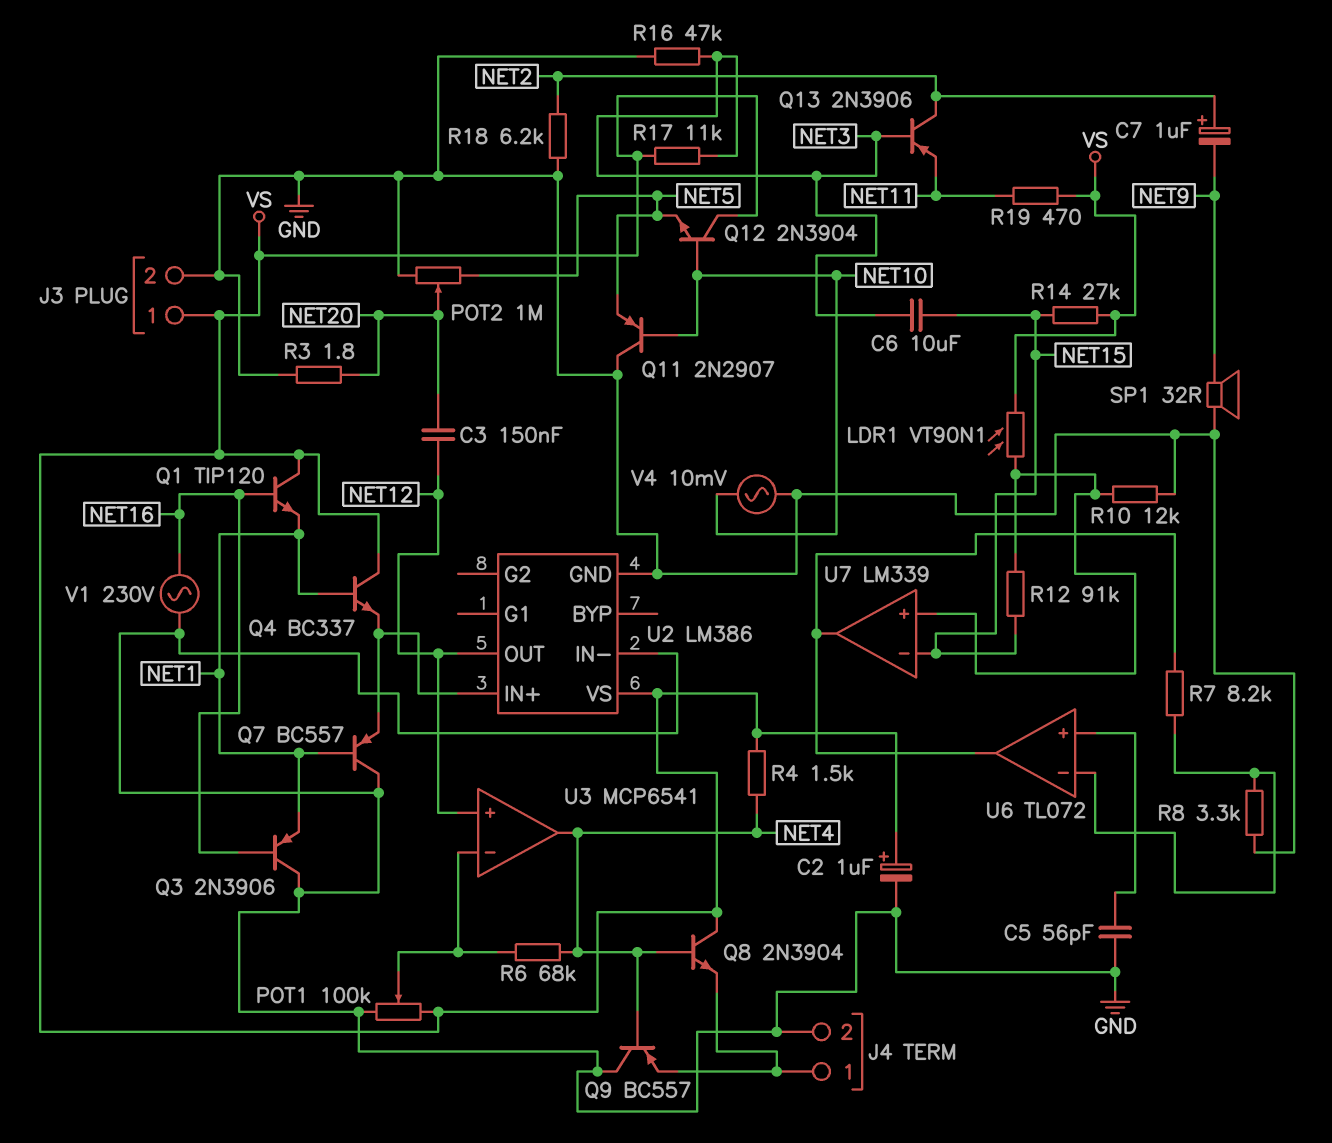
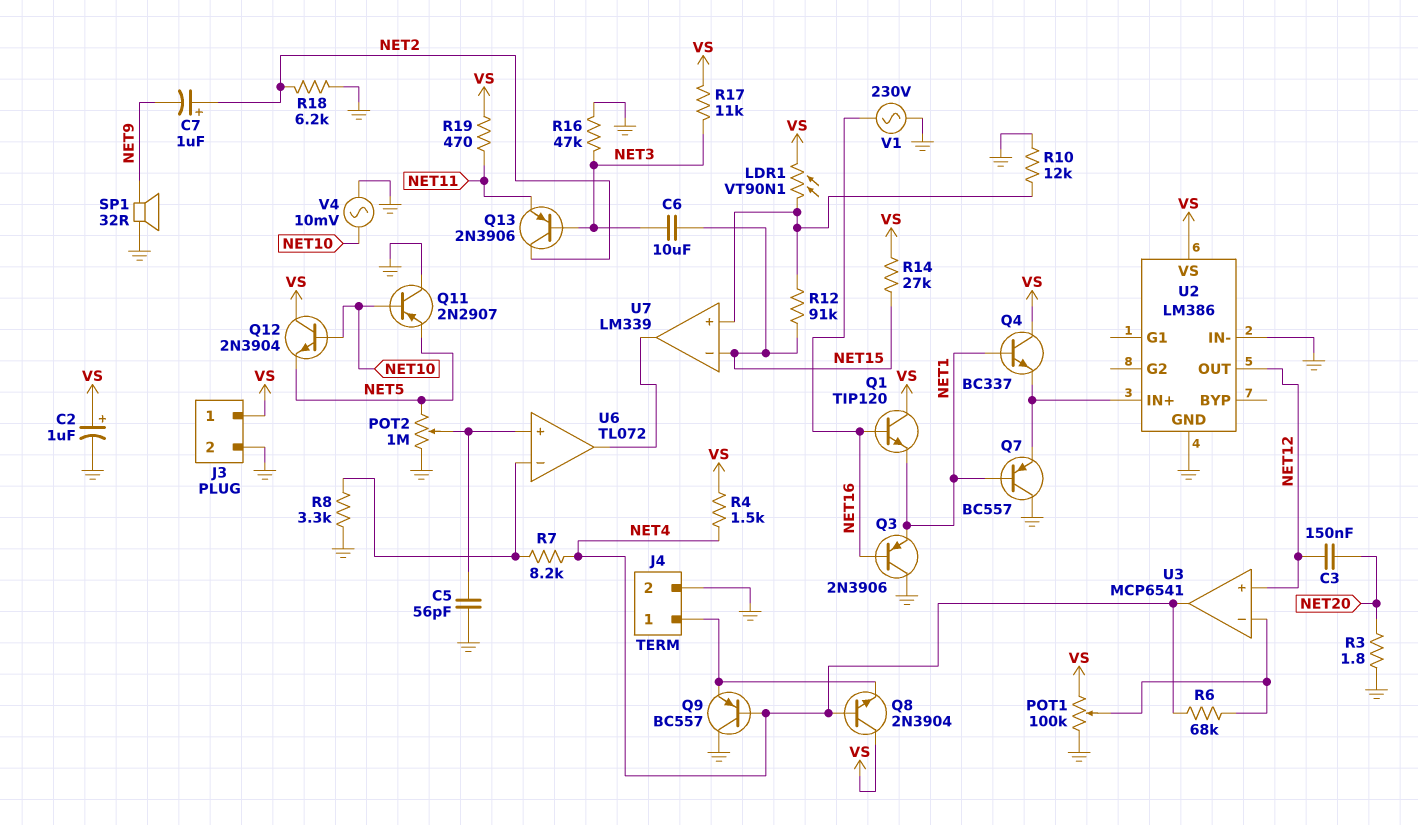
POT2: 1M (GND, NET5, wiper NET20) -> 1M (GND, NET5, wiper U6/in+)
R7: 8.2k (U6/in-, U6/out) -> 8.2k (NET4, U6/in-)

